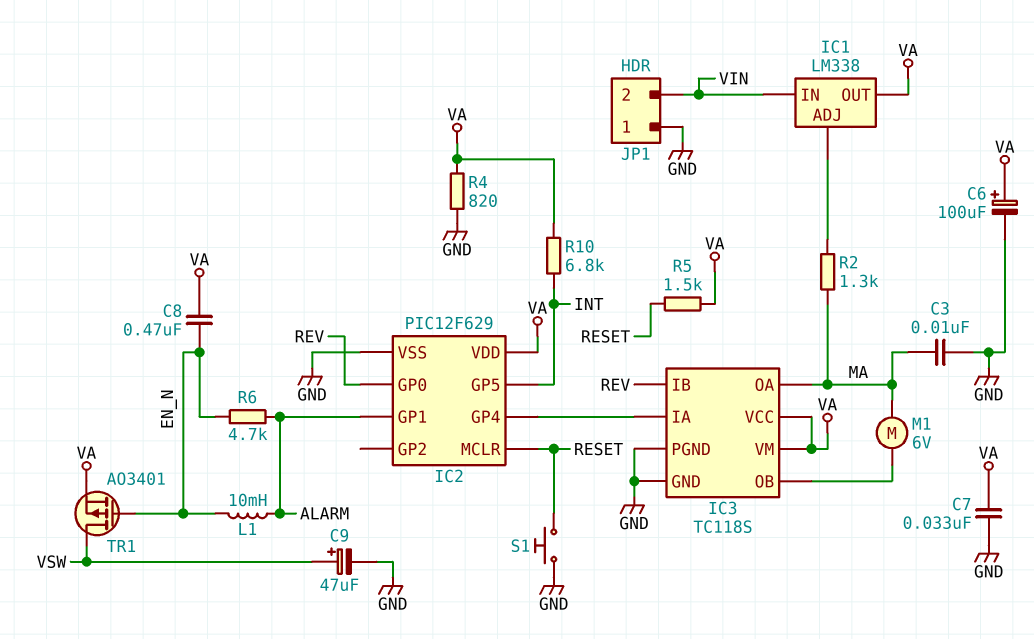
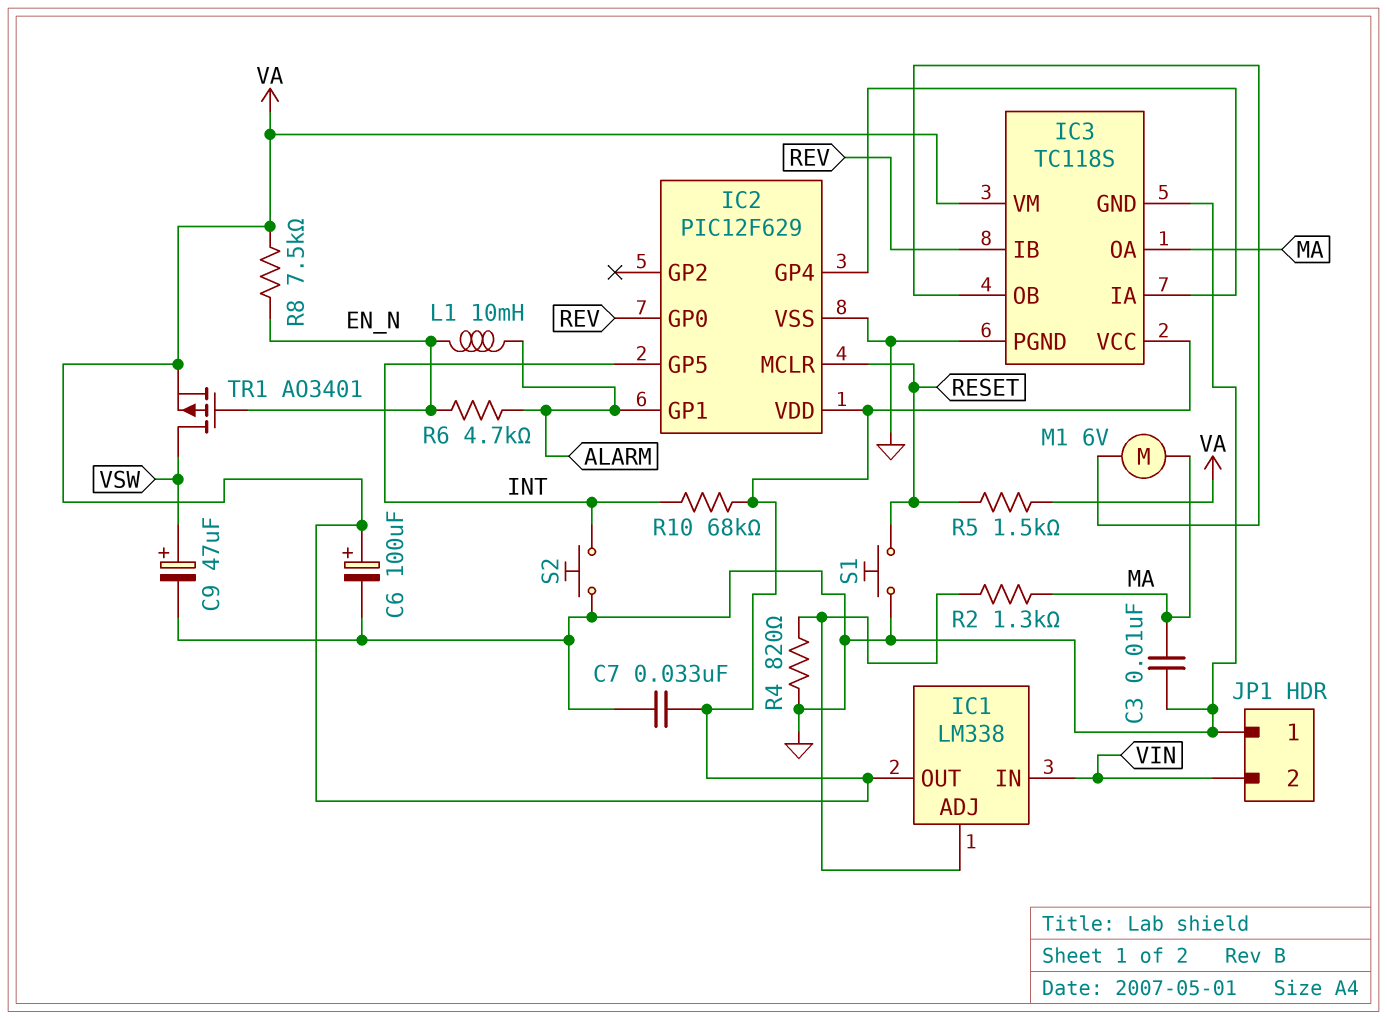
C8: 470nF (EN_N, VA) -> none
R4: 820 (GND, VA) -> 820 (GND, IC1/ADJ)
R8: none -> 7.5k (EN_N, VA)
R10: 6.8k (INT, VA) -> 68k (INT, VA)
S2: none -> button (GND, INT)

